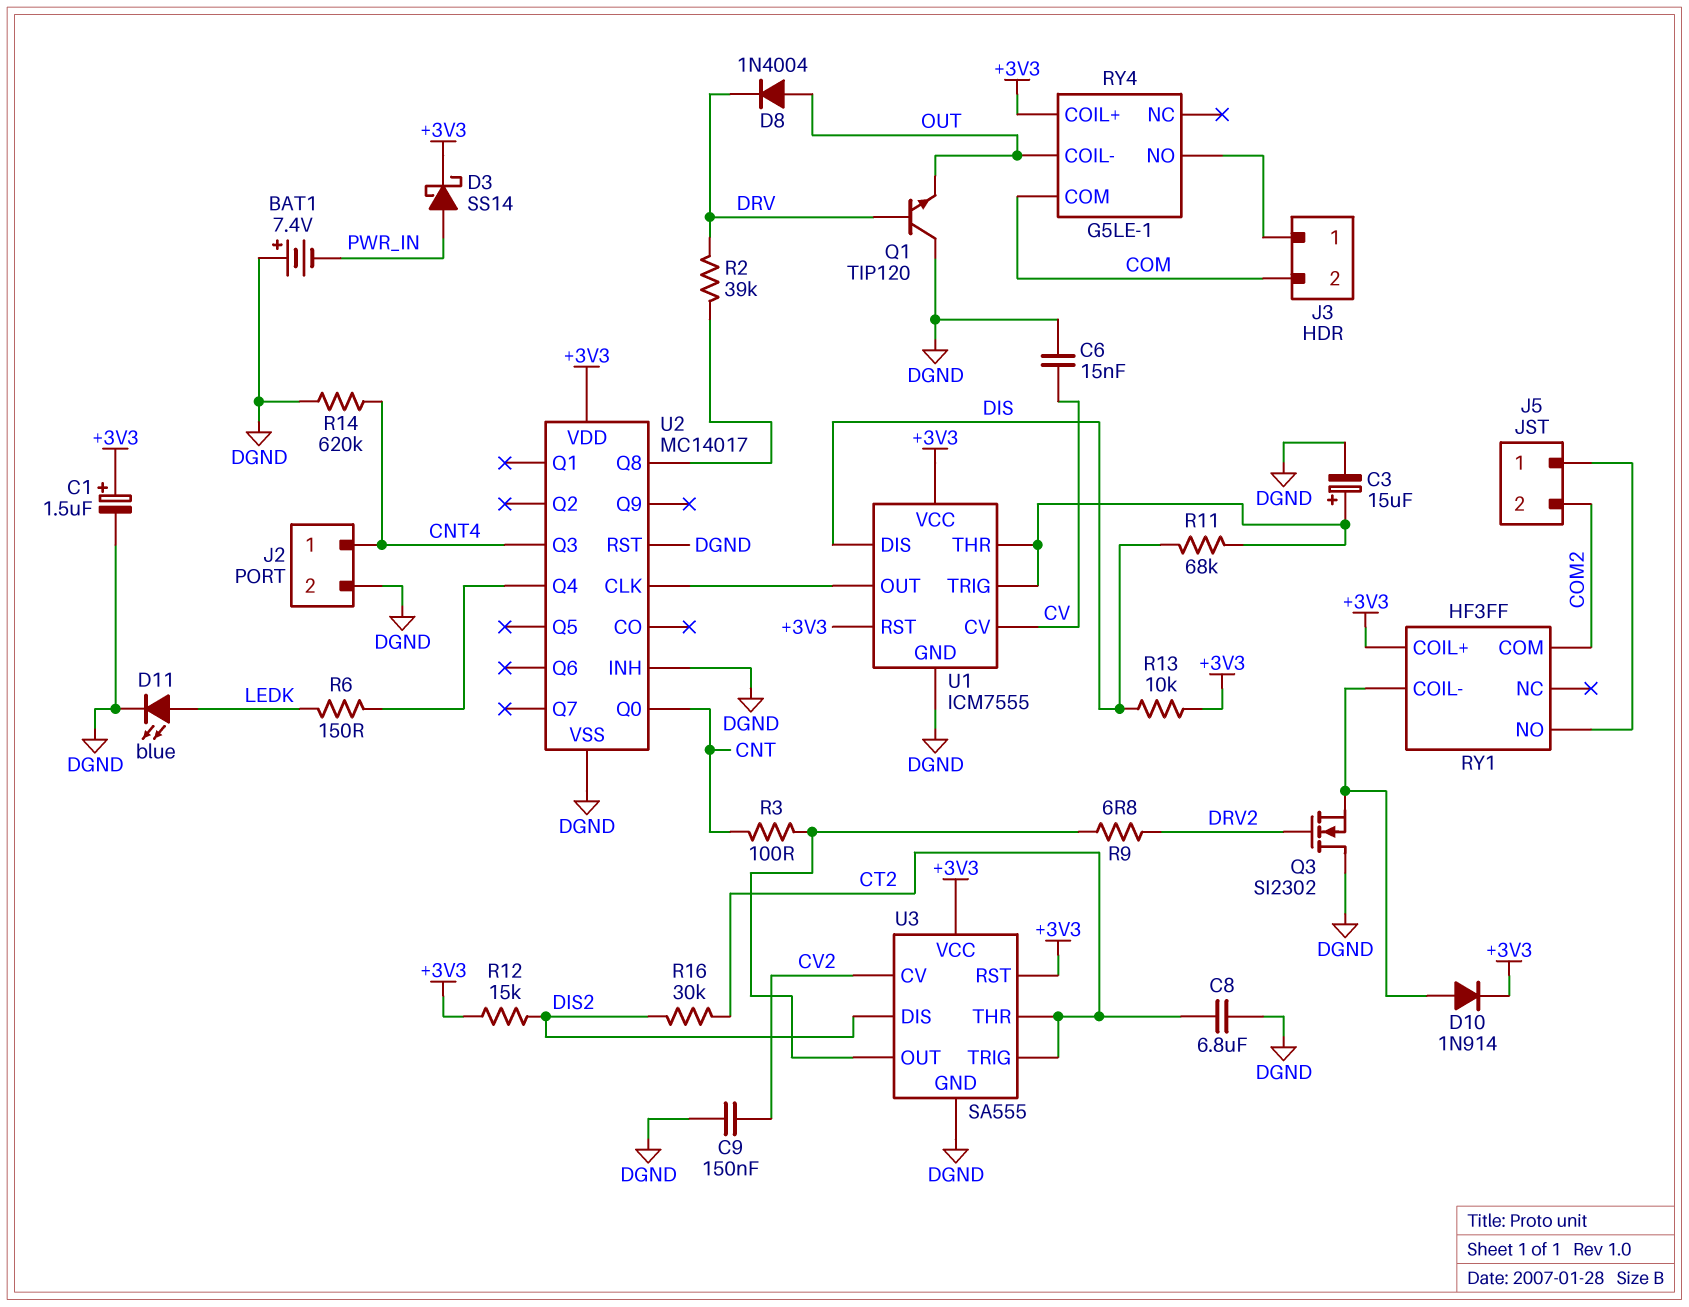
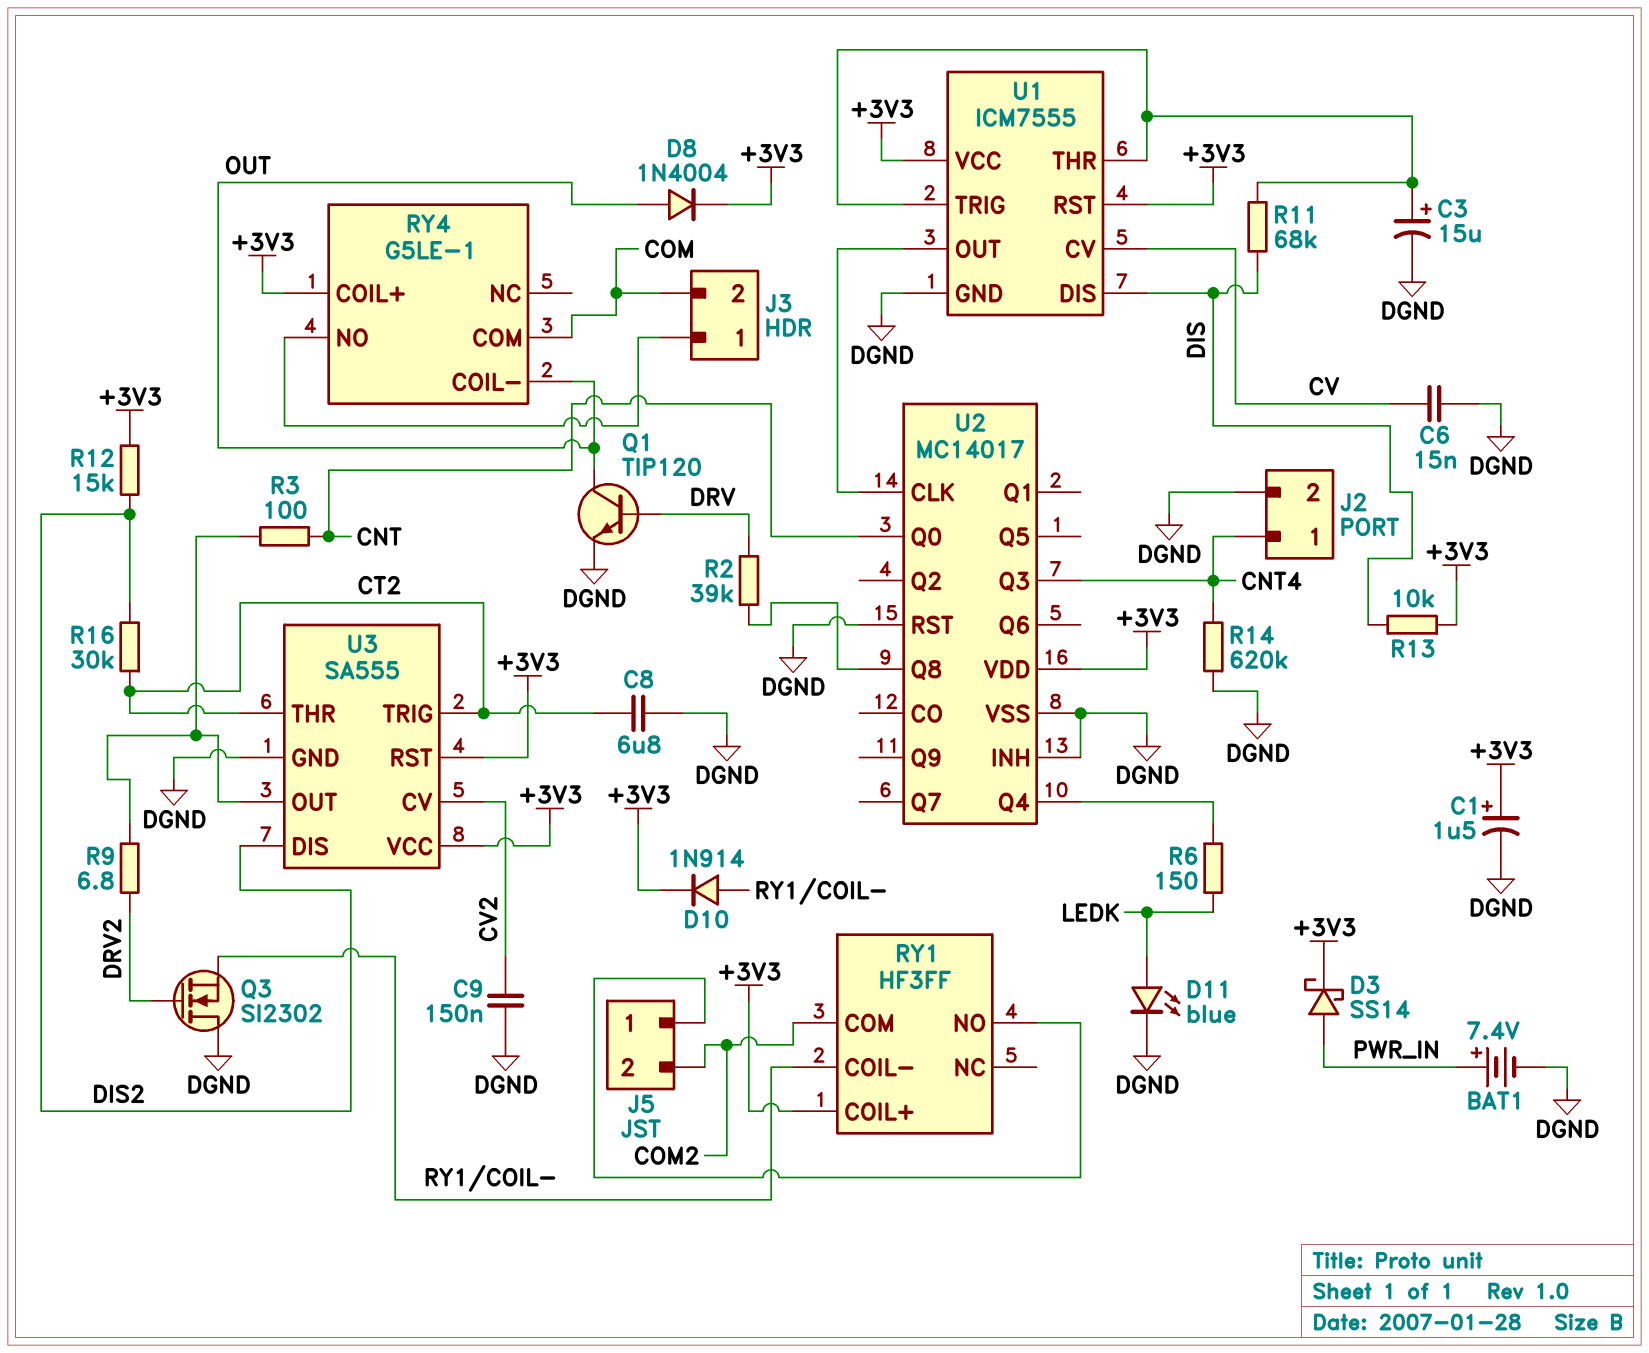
BAT1: 7.4V (plus DGND, minus PWR_IN) -> 7.4V (plus PWR_IN, minus DGND)
D8: diode 1N4004 (A OUT, K DRV) -> diode 1N4004 (A OUT, K +3V3)
Q1: NPN TIP120 (B DRV, C DGND, E OUT) -> NPN TIP120 (B DRV, C OUT, E DGND)

